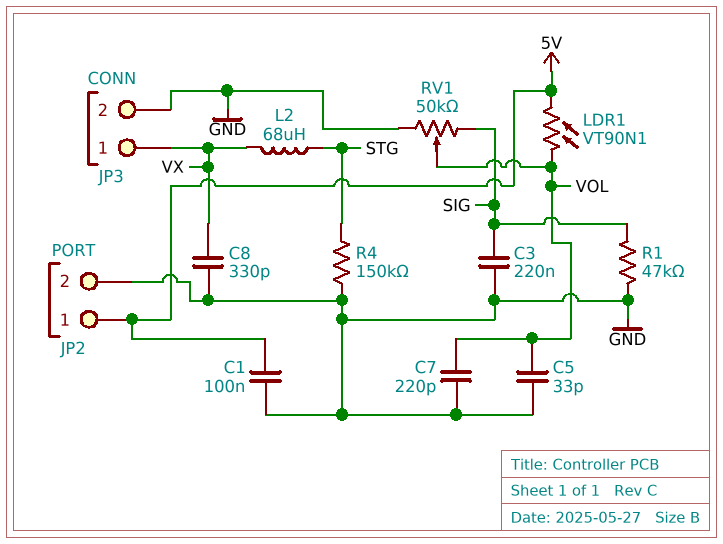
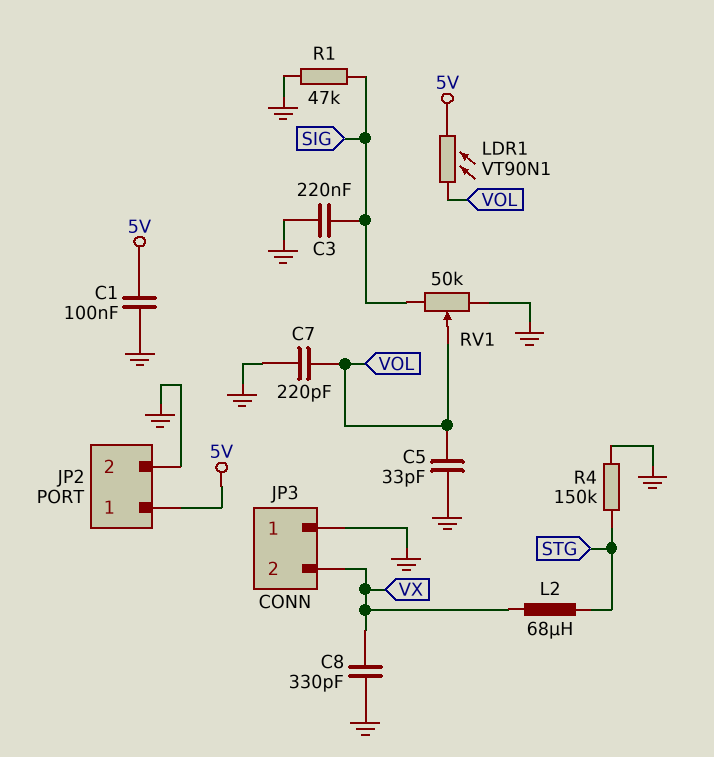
JP3 pin 1: VX -> GND
JP3 pin 2: GND -> VX

